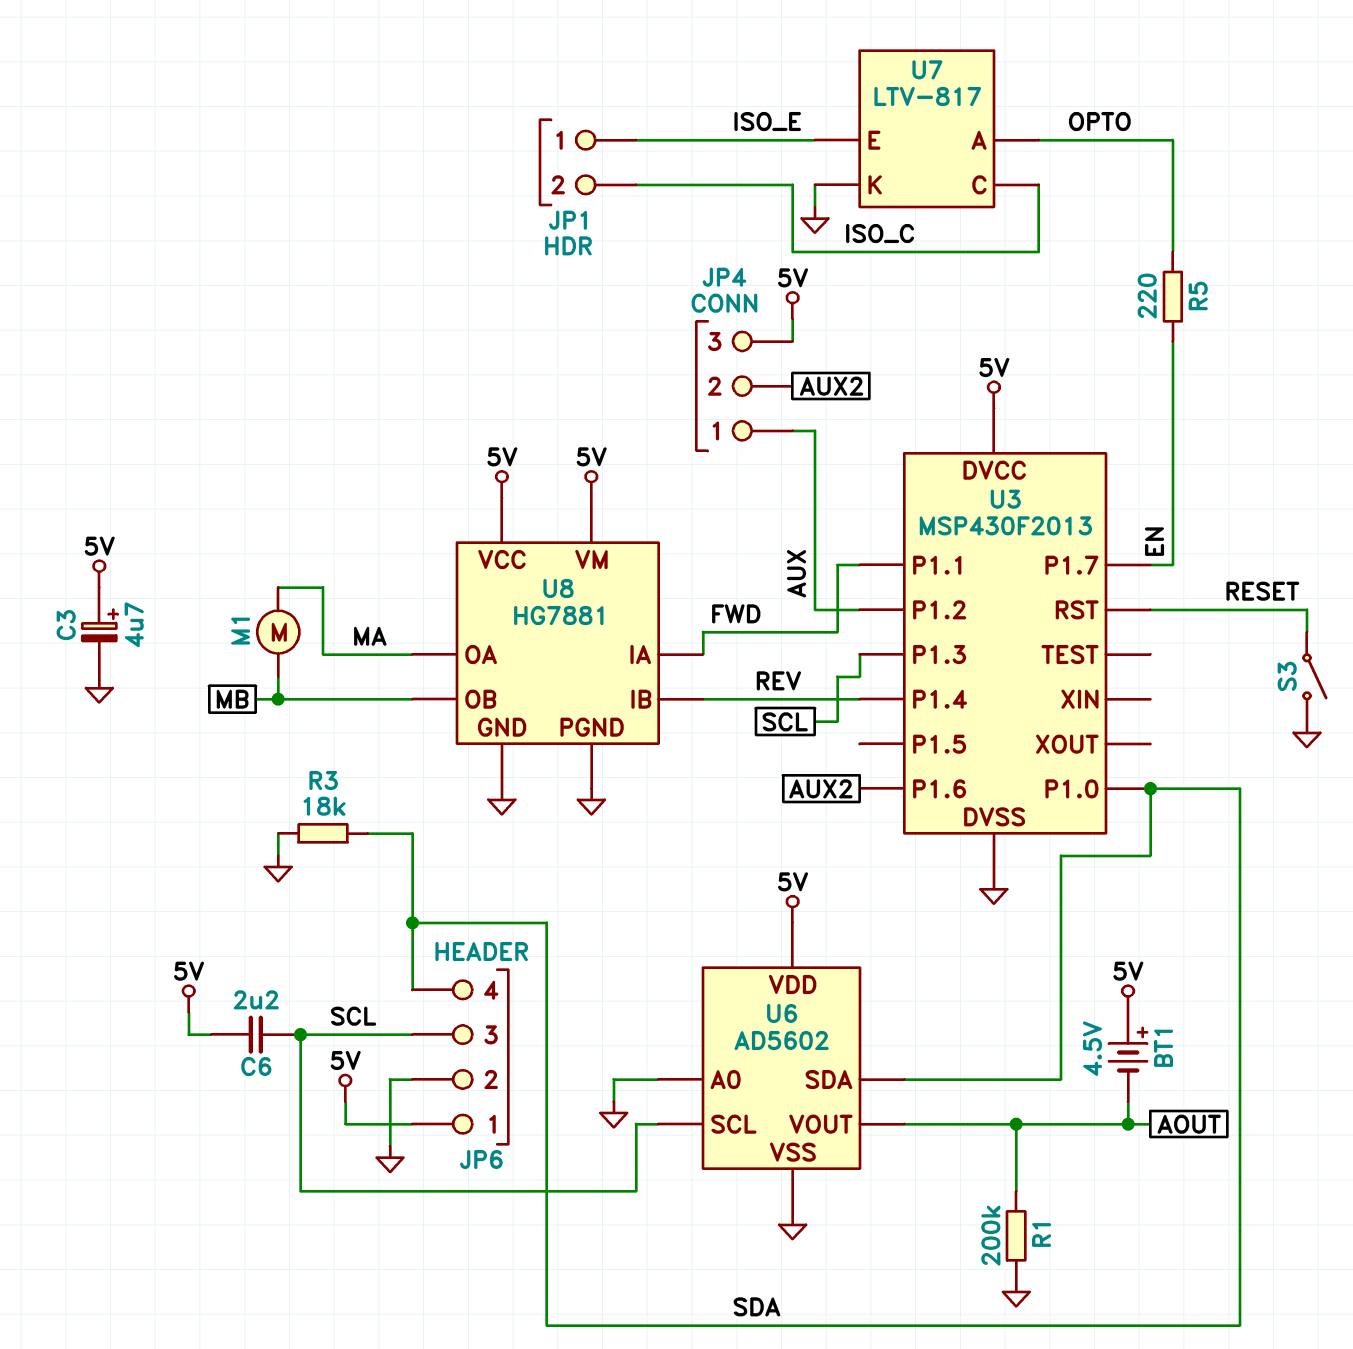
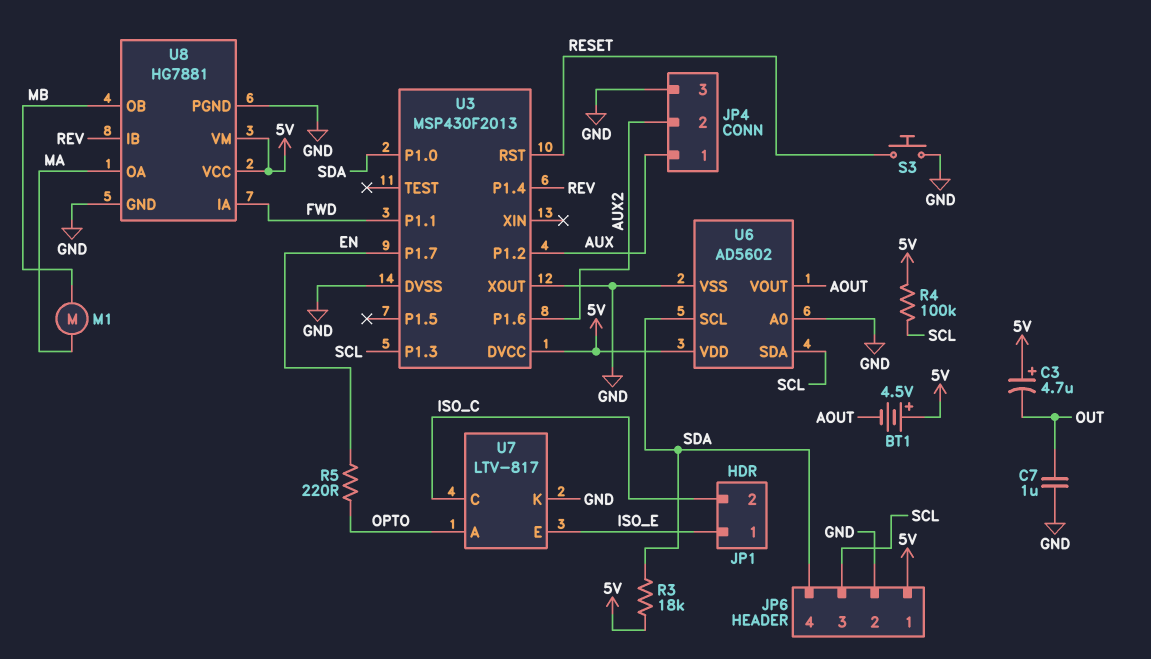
C3: 4.7uF (plus 5V, minus GND) -> 4.7uF (plus 5V, minus OUT)
C6: 2.2uF (5V, SCL) -> none
C7: none -> 1uF (GND, OUT)
JP4 pin 3: 5V -> GND
R1: 200k (AOUT, GND) -> none
R3: 18k (GND, SDA) -> 18k (5V, SDA)
R4: none -> 100k (5V, SCL)
S3: switch (GND, RESET) -> button (GND, RESET)
U3 pin XOUT: none -> GND
U6 pin SCL: SCL -> SDA
U6 pin SDA: SDA -> SCL

